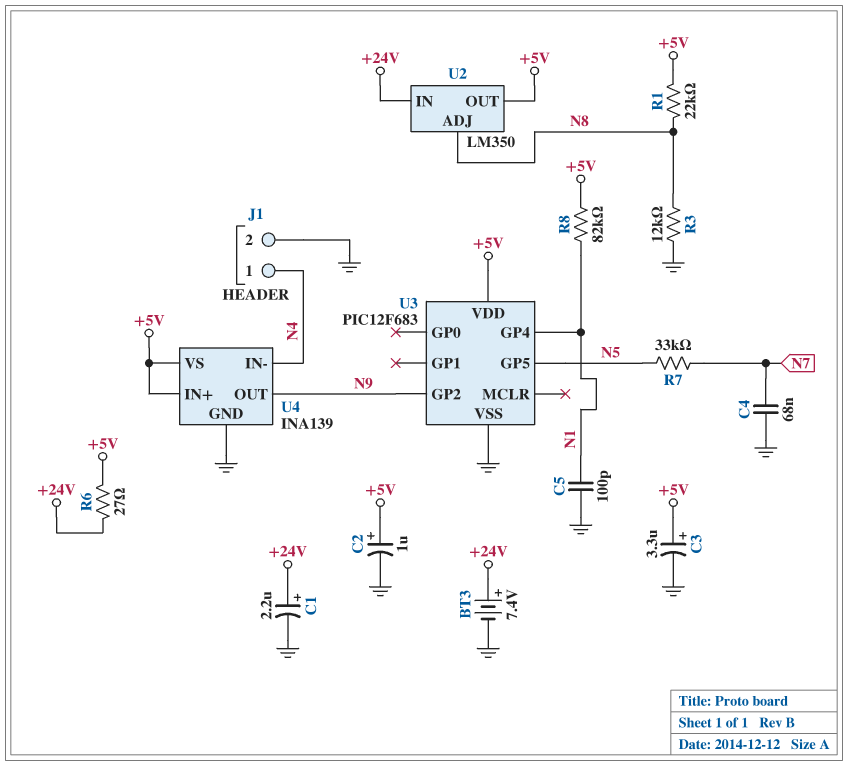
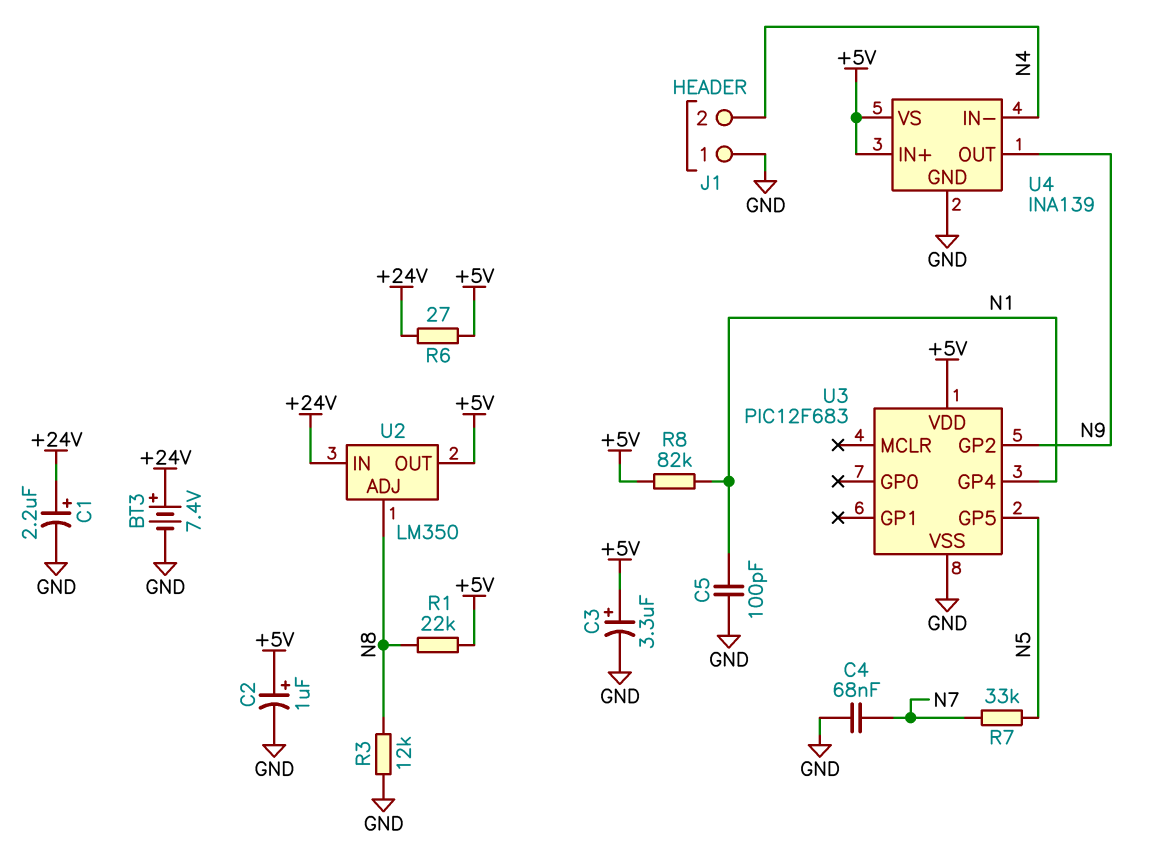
J1 pin 1: N4 -> GND
J1 pin 2: GND -> N4

